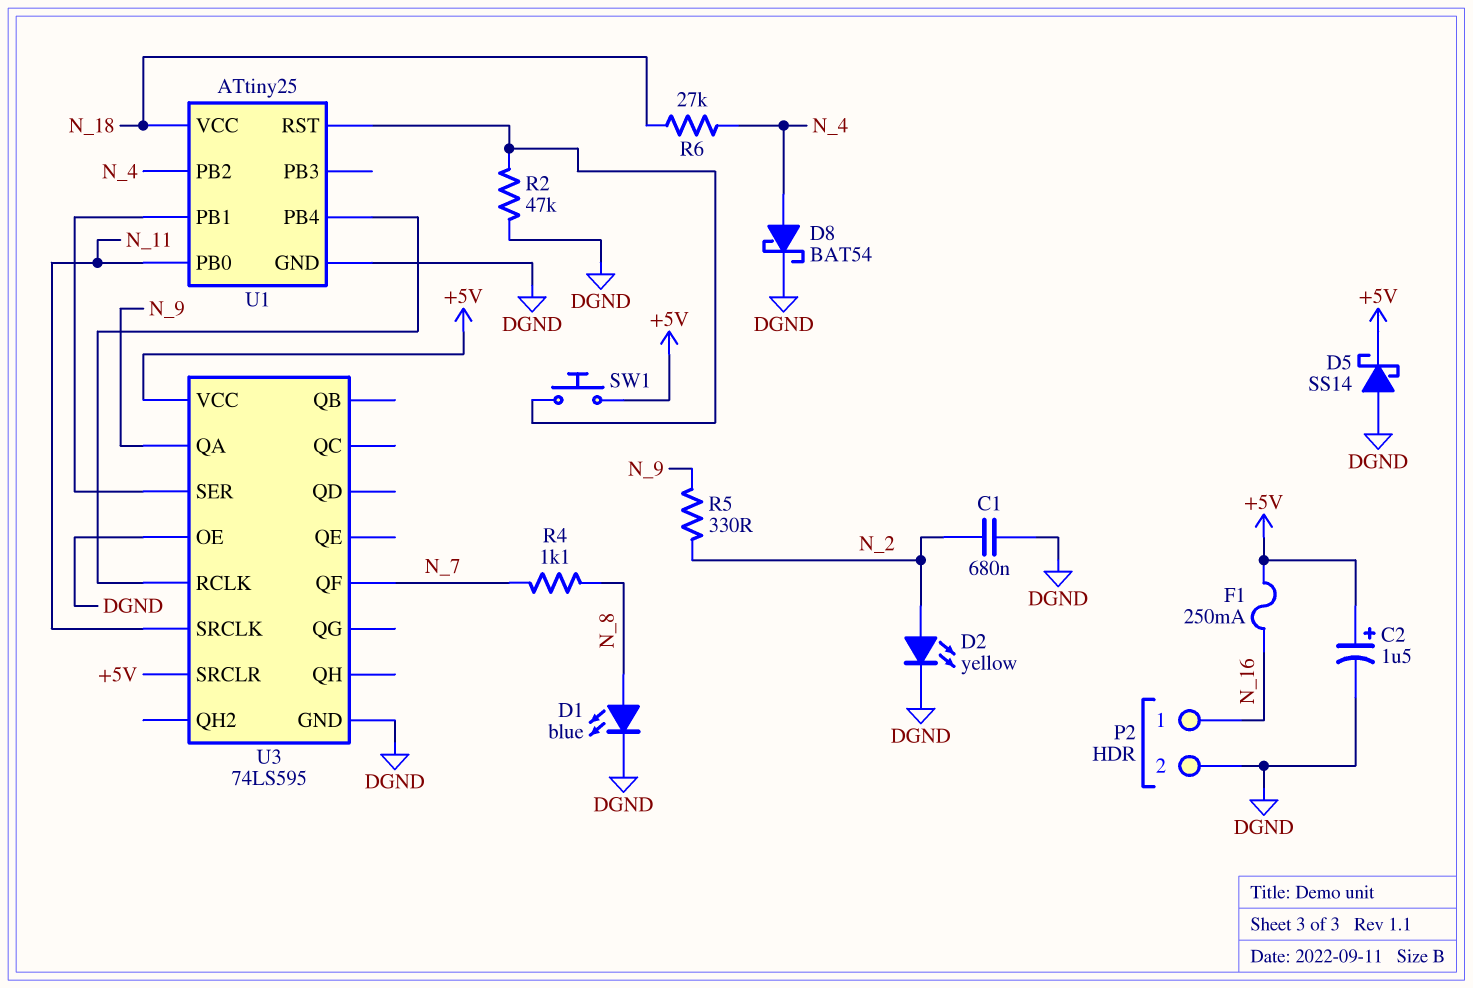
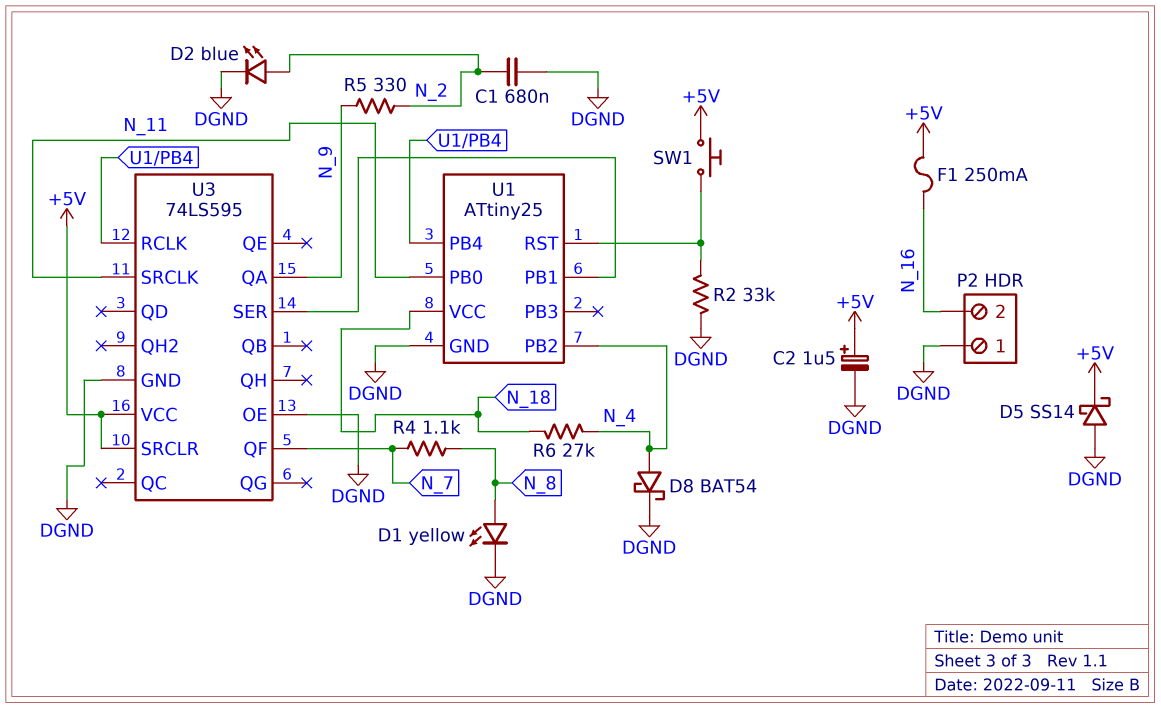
D1: LED blue (A N_8, K DGND) -> LED yellow (A N_8, K DGND)
D2: LED yellow (A N_2, K DGND) -> LED blue (A N_2, K DGND)
P2 pin 1: N_16 -> DGND
P2 pin 2: DGND -> N_16
R2: 47k (DGND, U1/RST) -> 33k (DGND, U1/RST)

